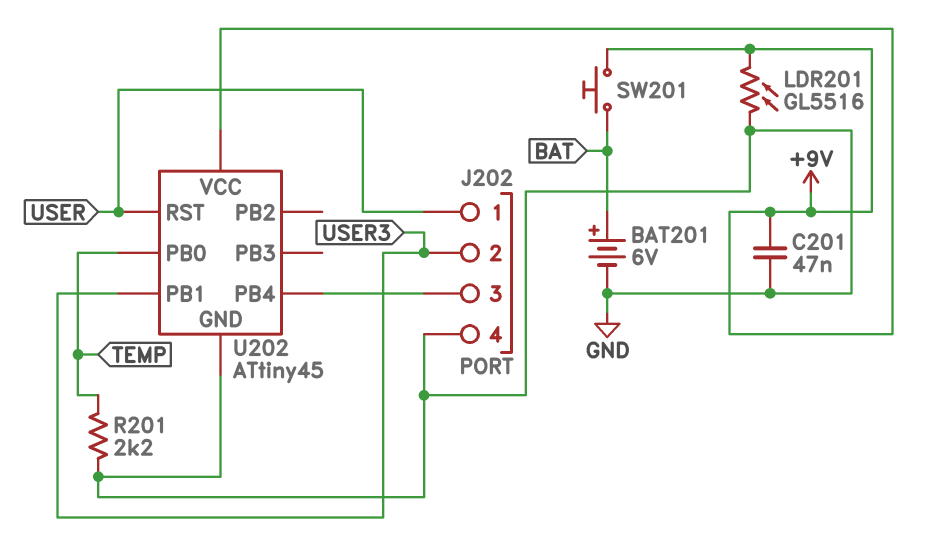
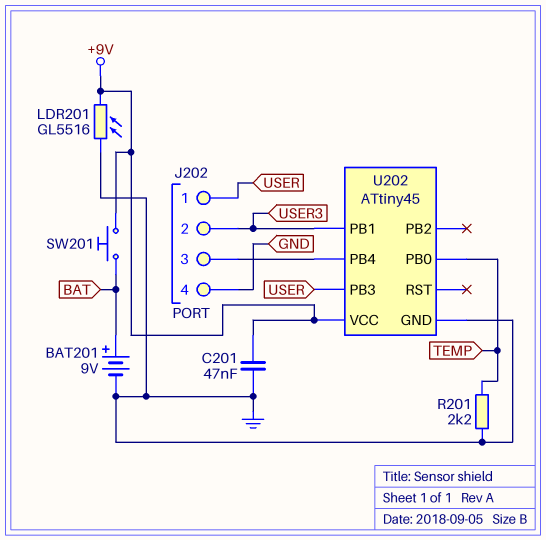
BAT201: 6V (plus BAT, minus GND) -> 9V (plus BAT, minus GND)
U202 pin PB3: none -> USER
U202 pin RST: USER -> none

